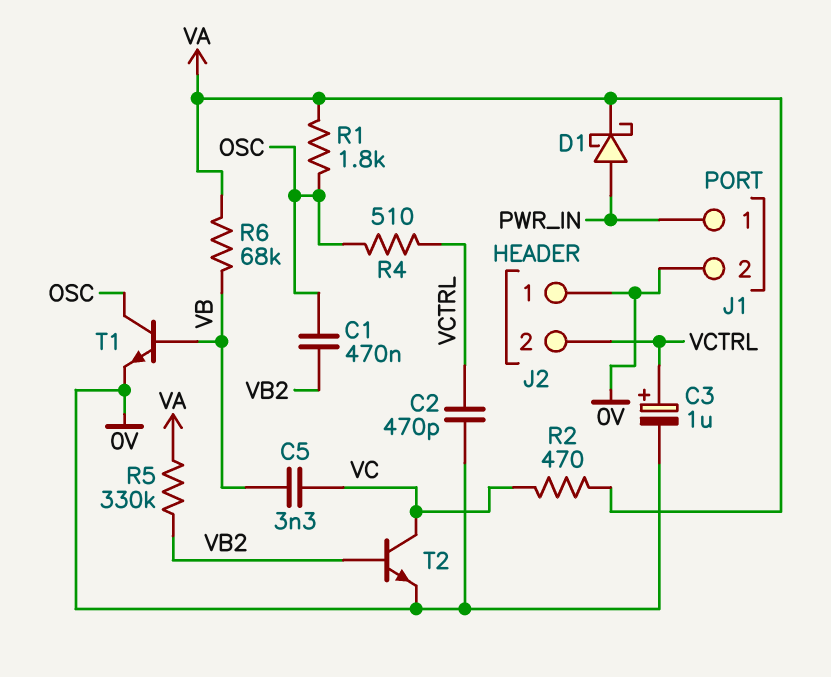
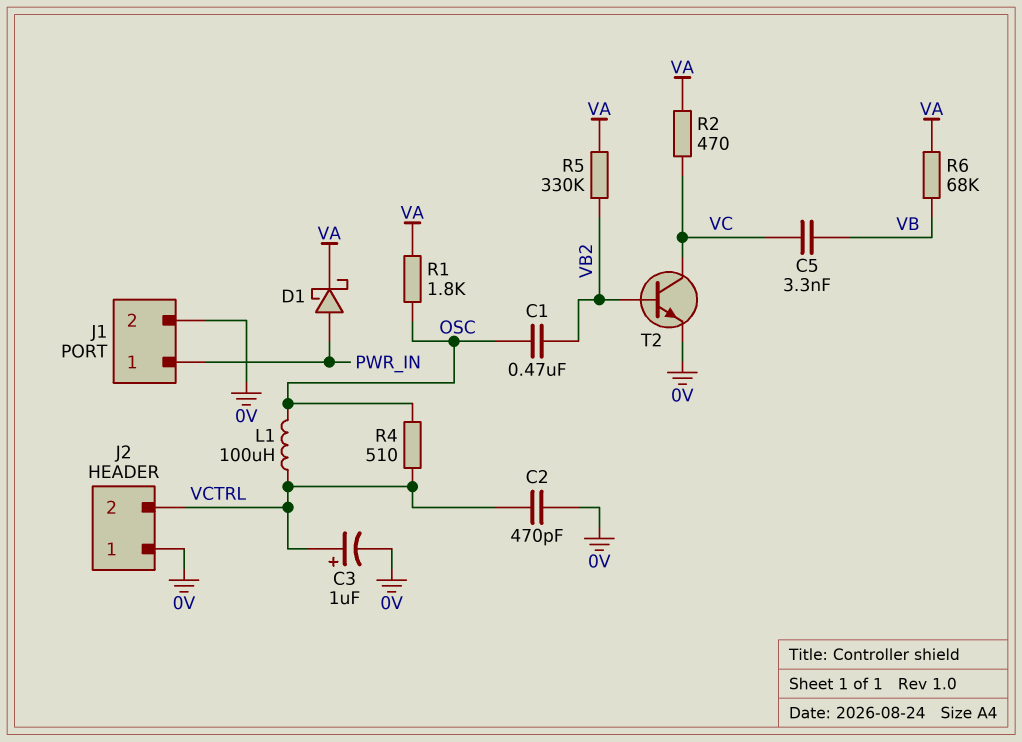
L1: none -> 100uH (OSC, VCTRL)
T1: NPN (B VB, C OSC, E 0V) -> none

